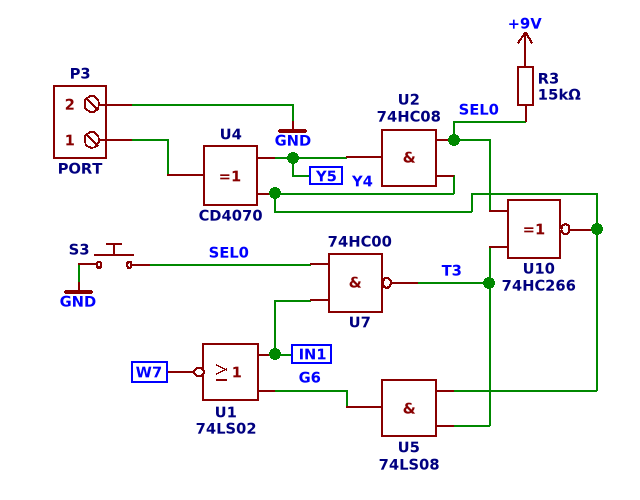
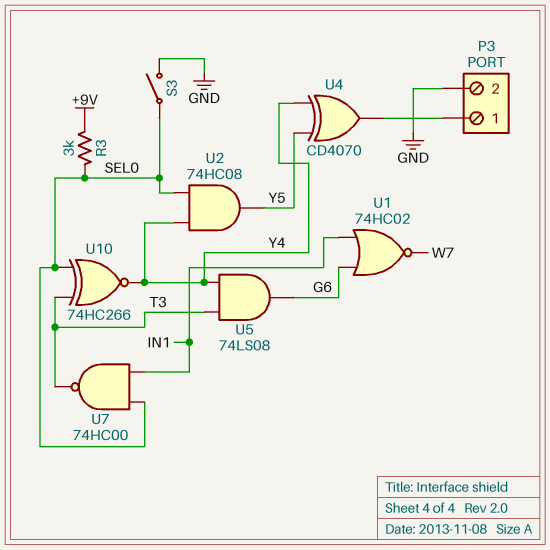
R3: 15k (+9V, SEL0) -> 3k (+9V, SEL0)
S3: button (GND, SEL0) -> switch (GND, SEL0)
U1: NOR 74LS02 (in G6, in IN1, out W7) -> NOR 74HC02 (in G6, in IN1, out W7)

